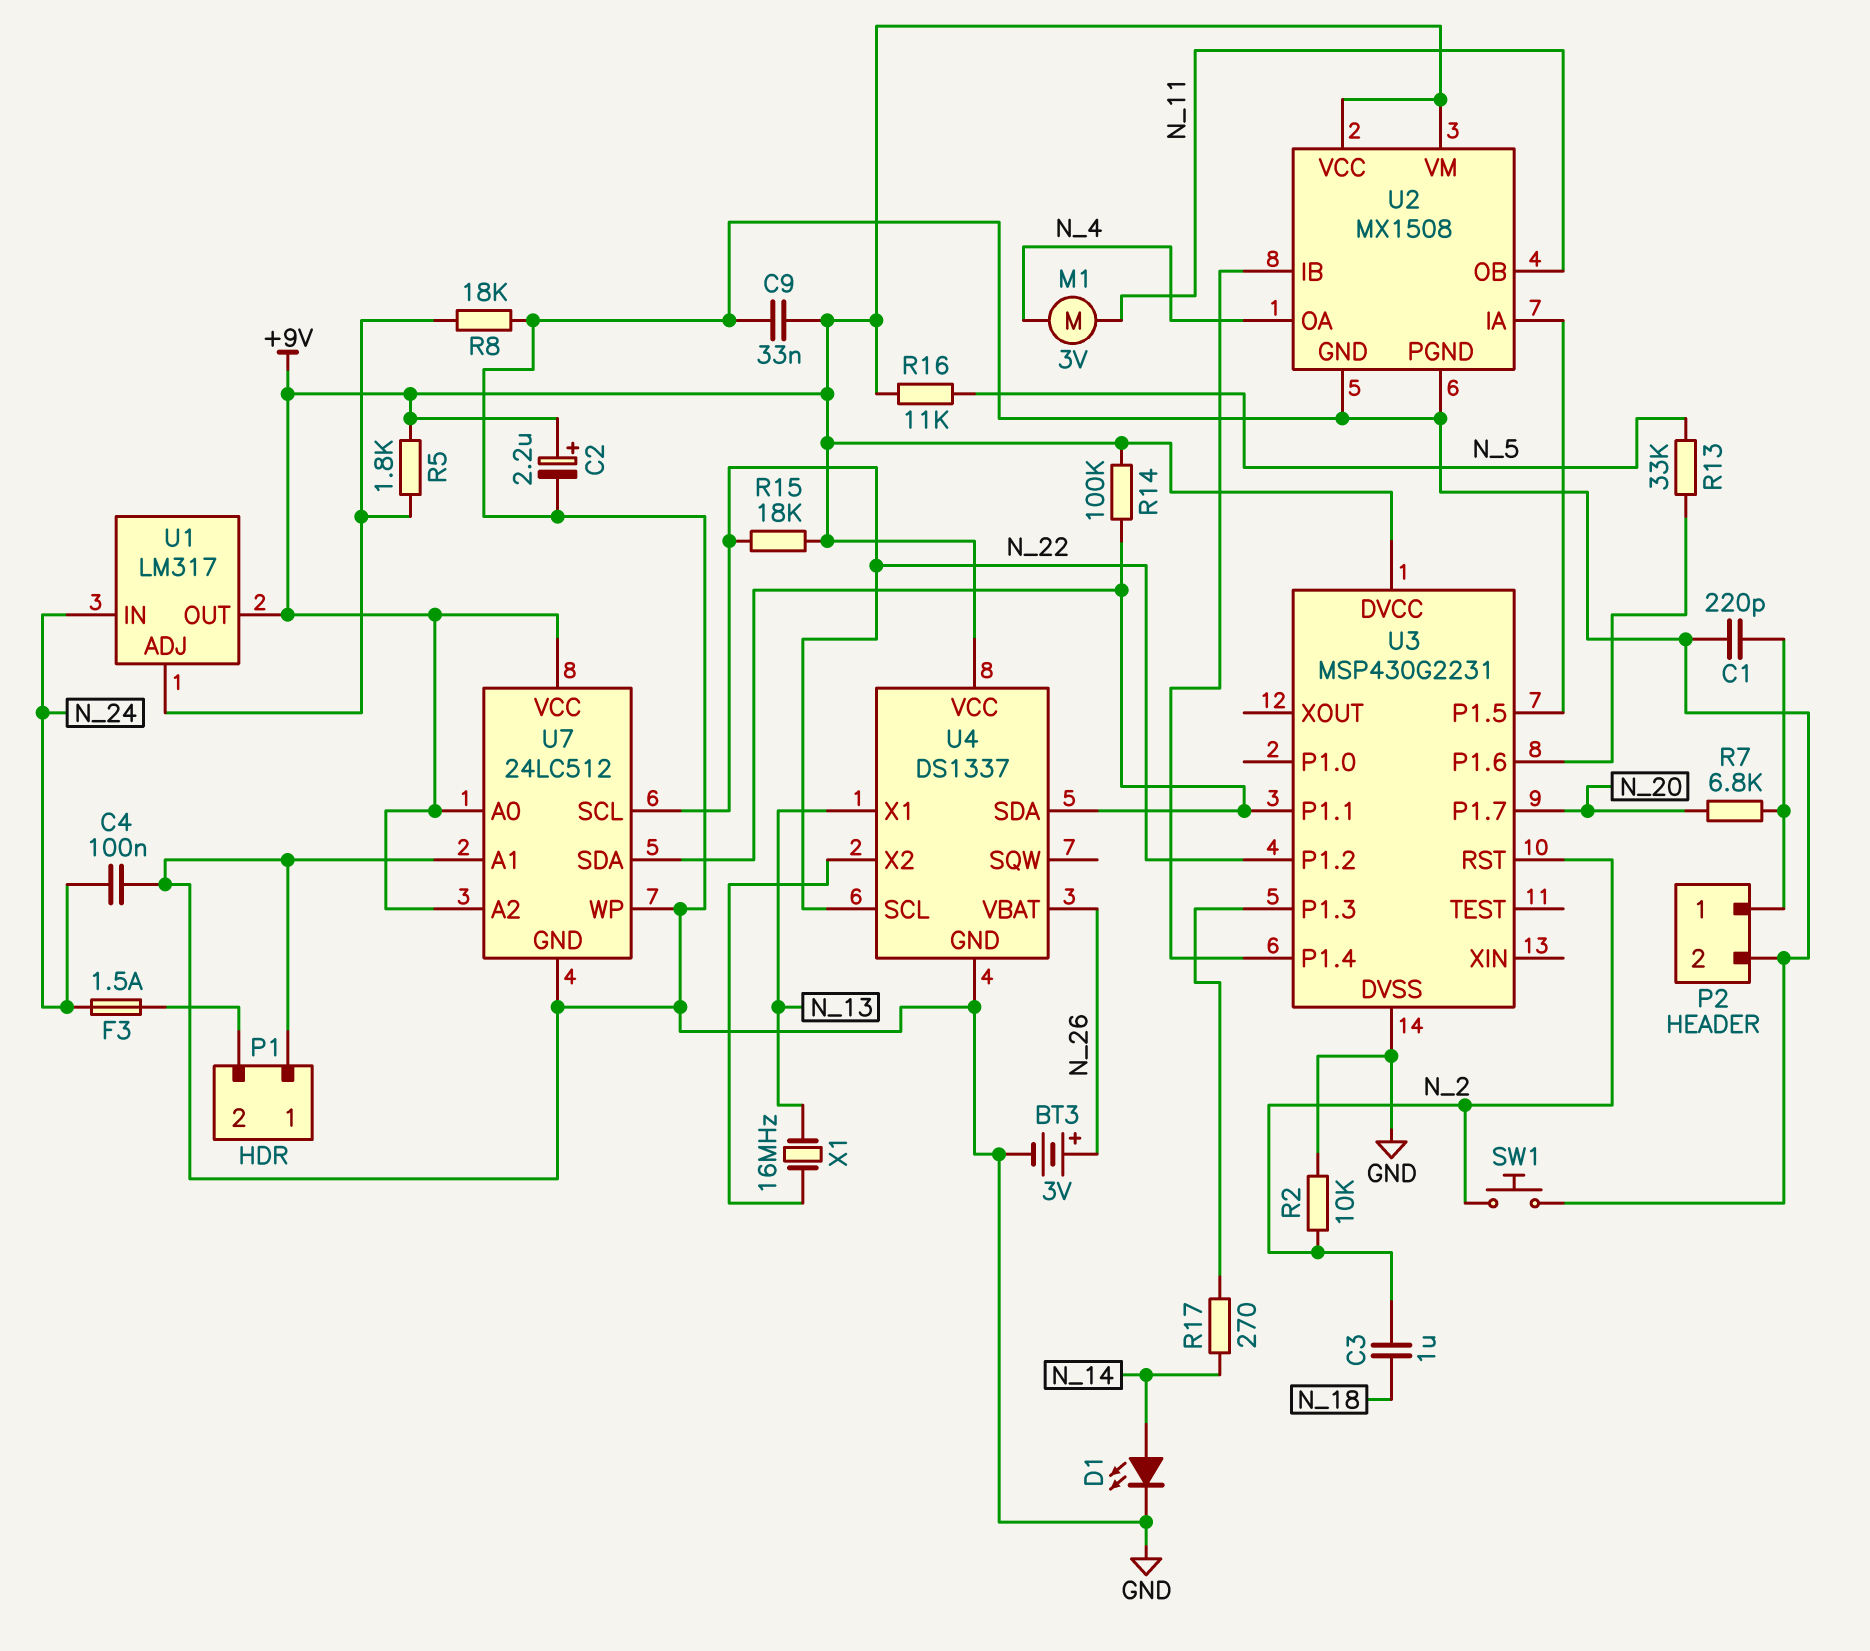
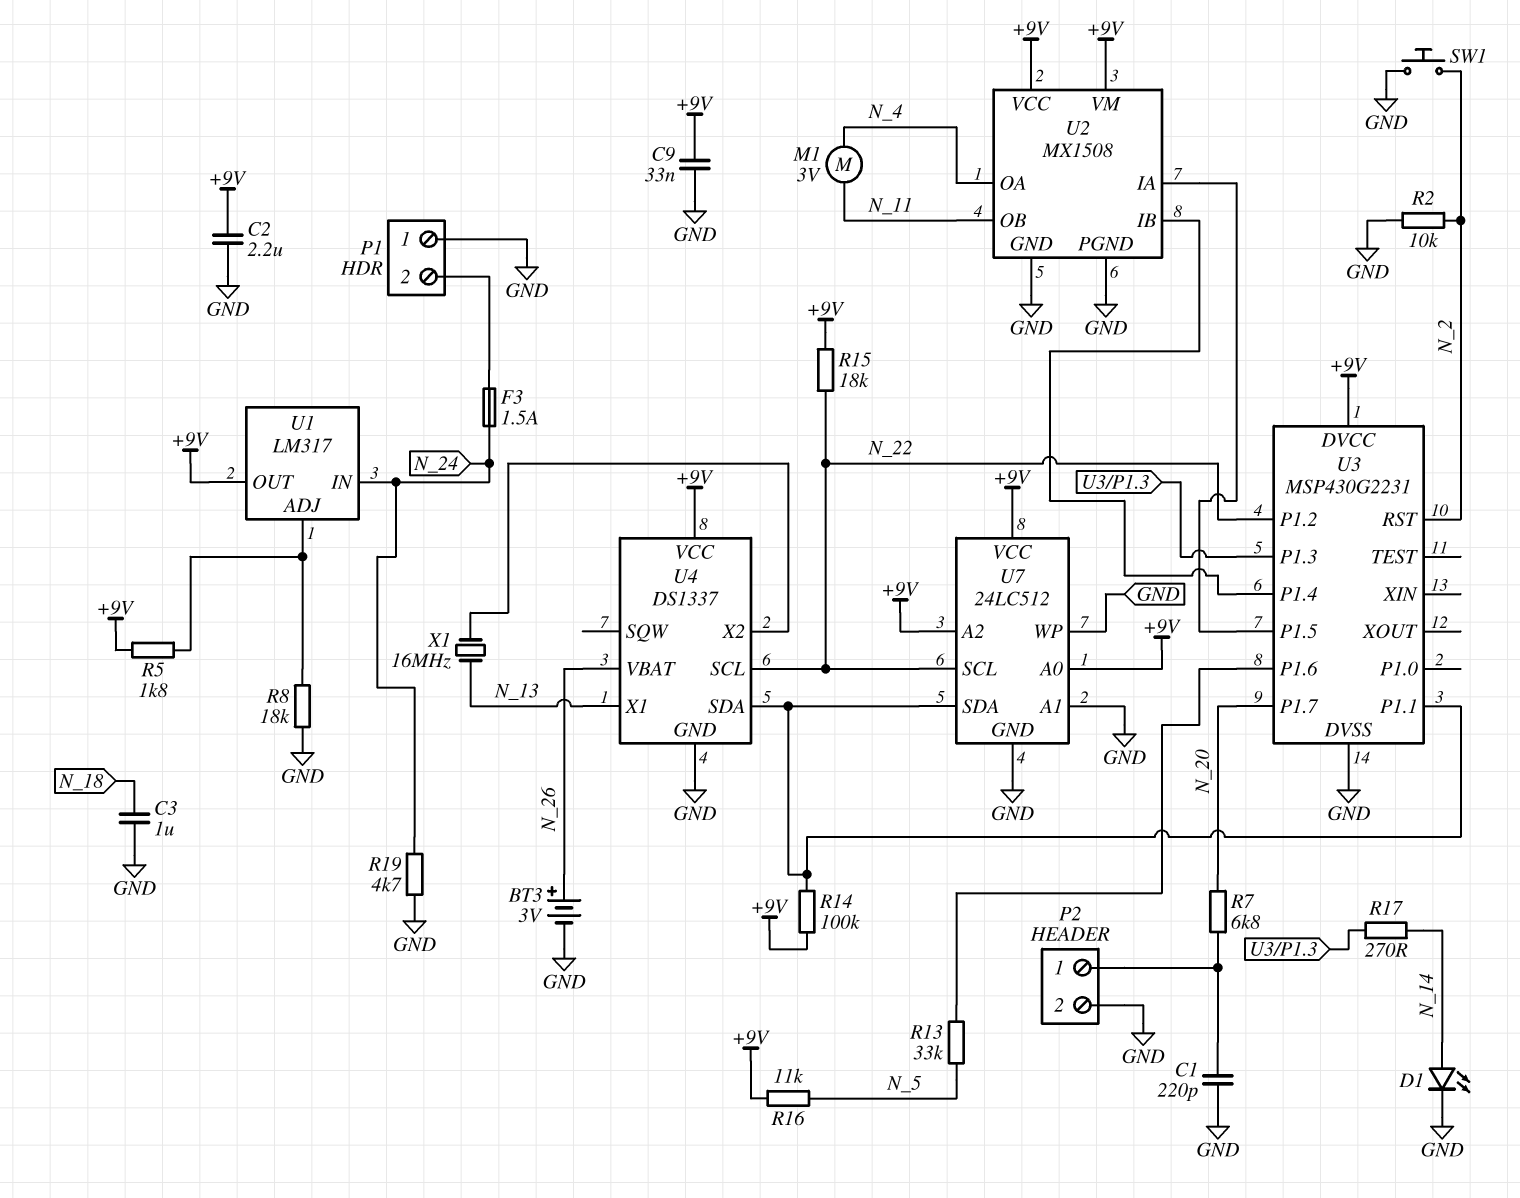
C2: 2.2uF (plus +9V, minus GND) -> 2.2uF (+9V, GND)
C3: 1uF (N_2, N_18) -> 1uF (GND, N_18)
C4: 100nF (GND, N_24) -> none
R19: none -> 4.7k (GND, N_24)

